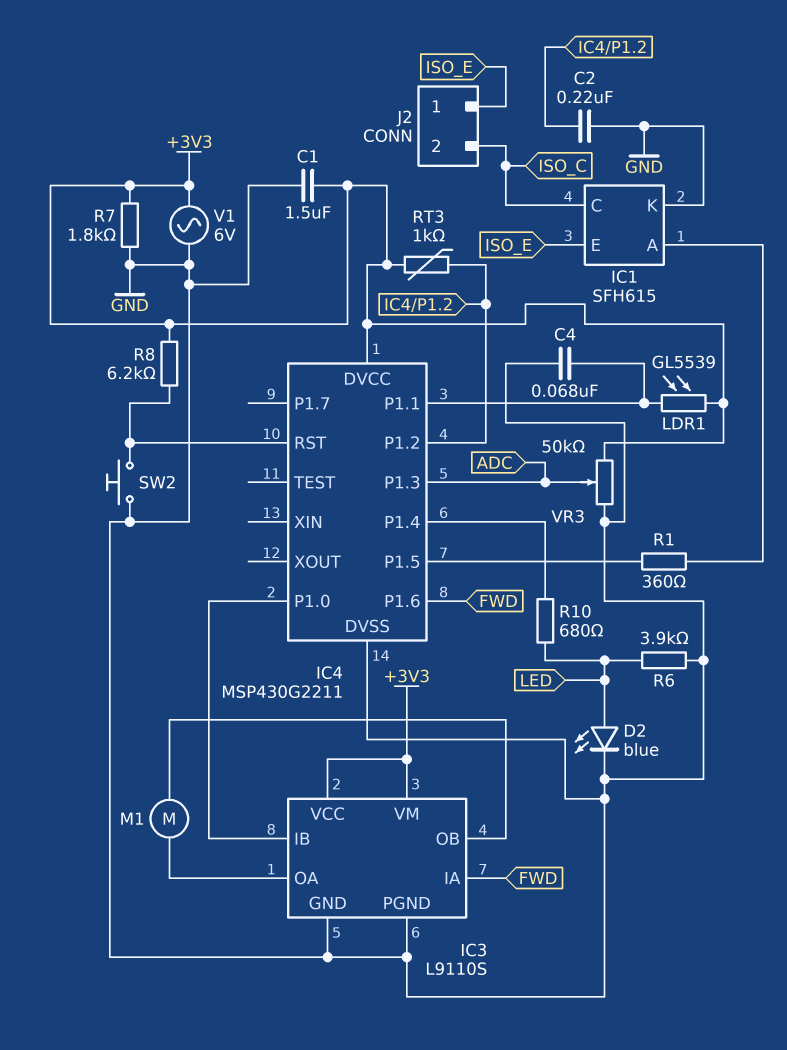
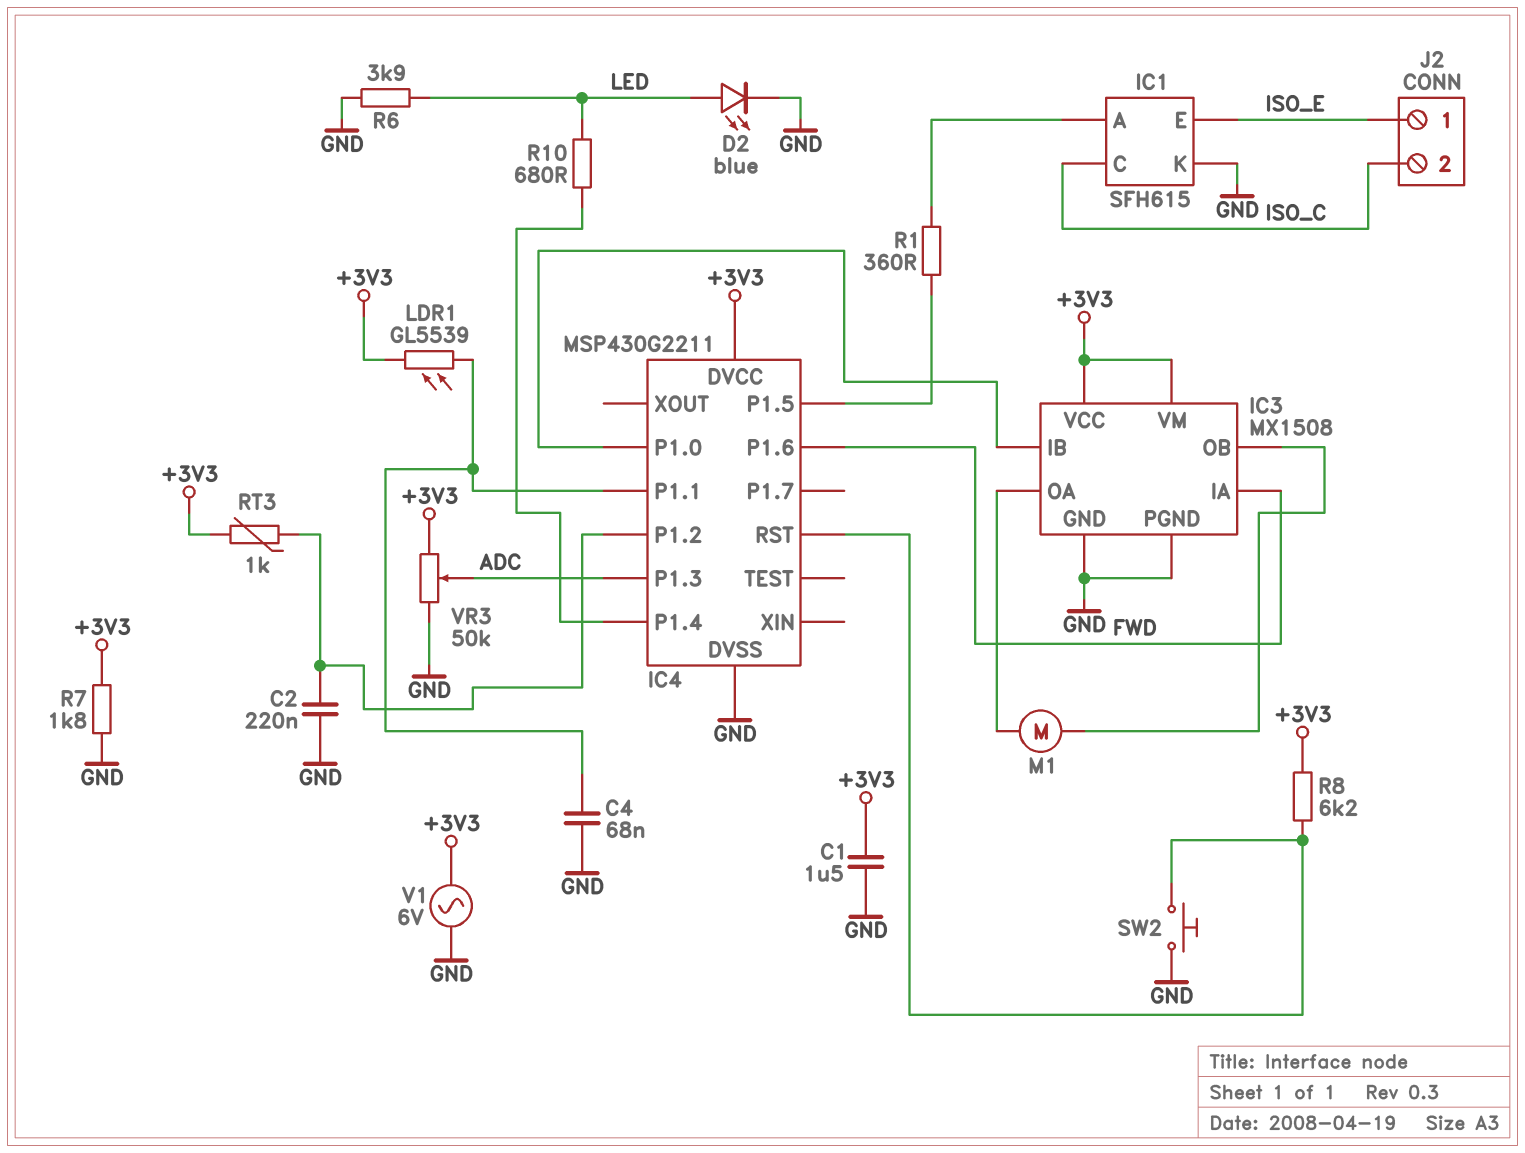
IC3: L9110S -> MX1508

